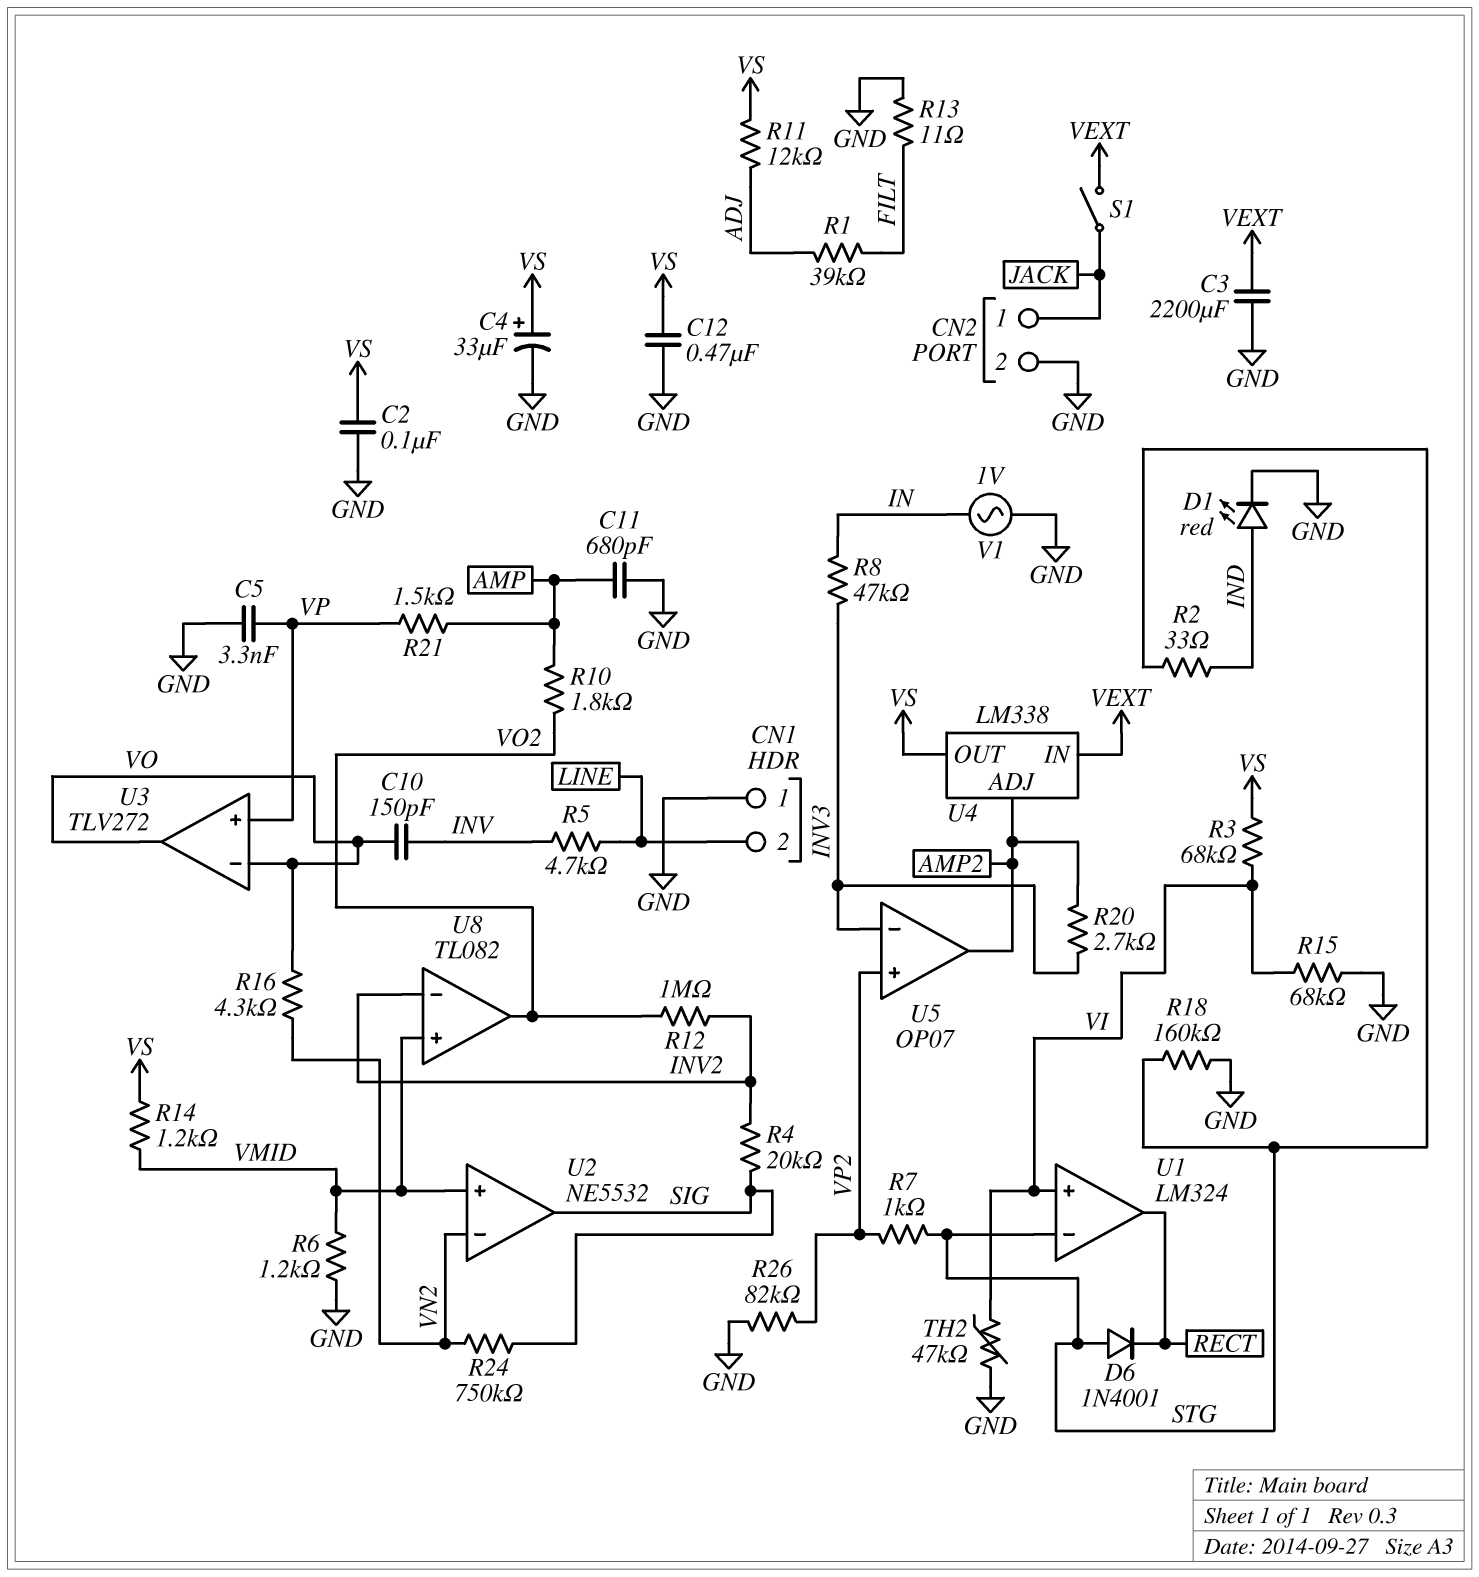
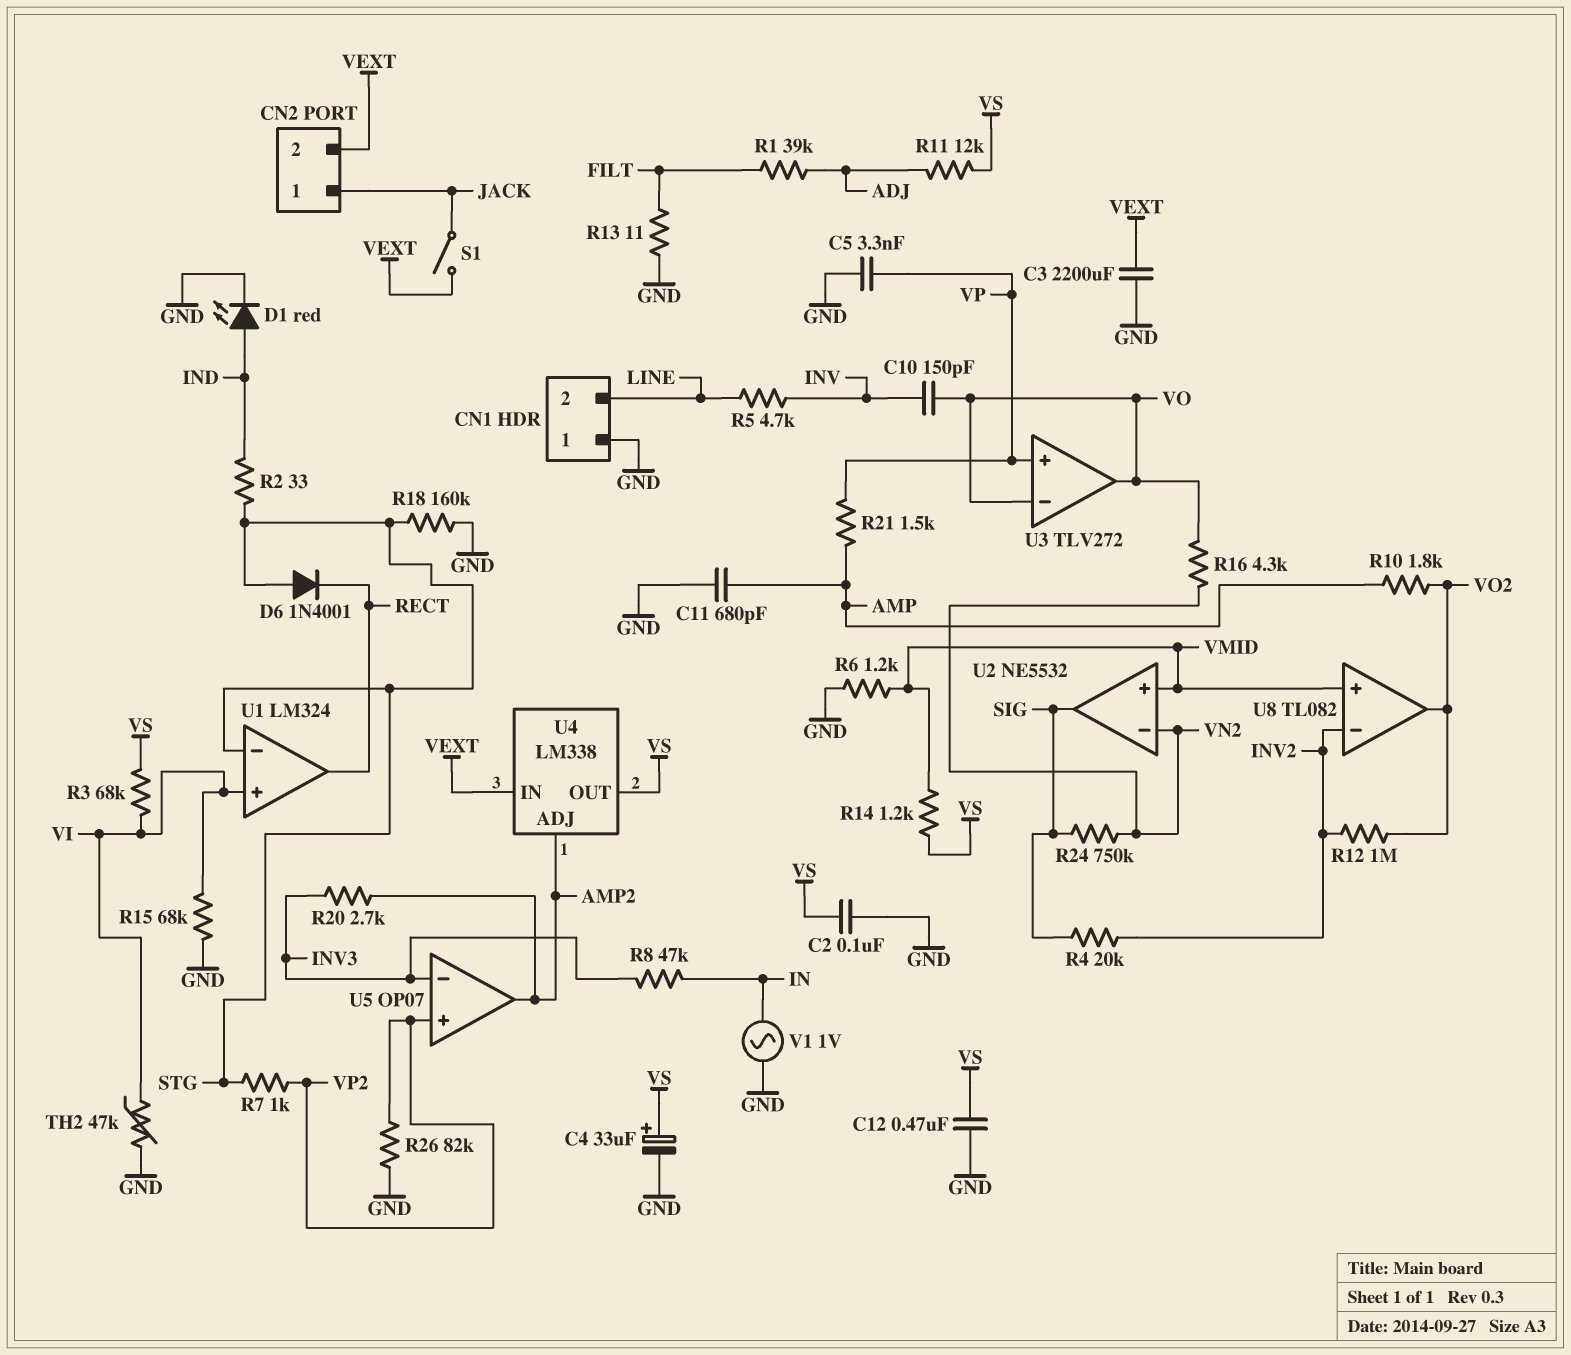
CN2 pin 2: GND -> VEXT

